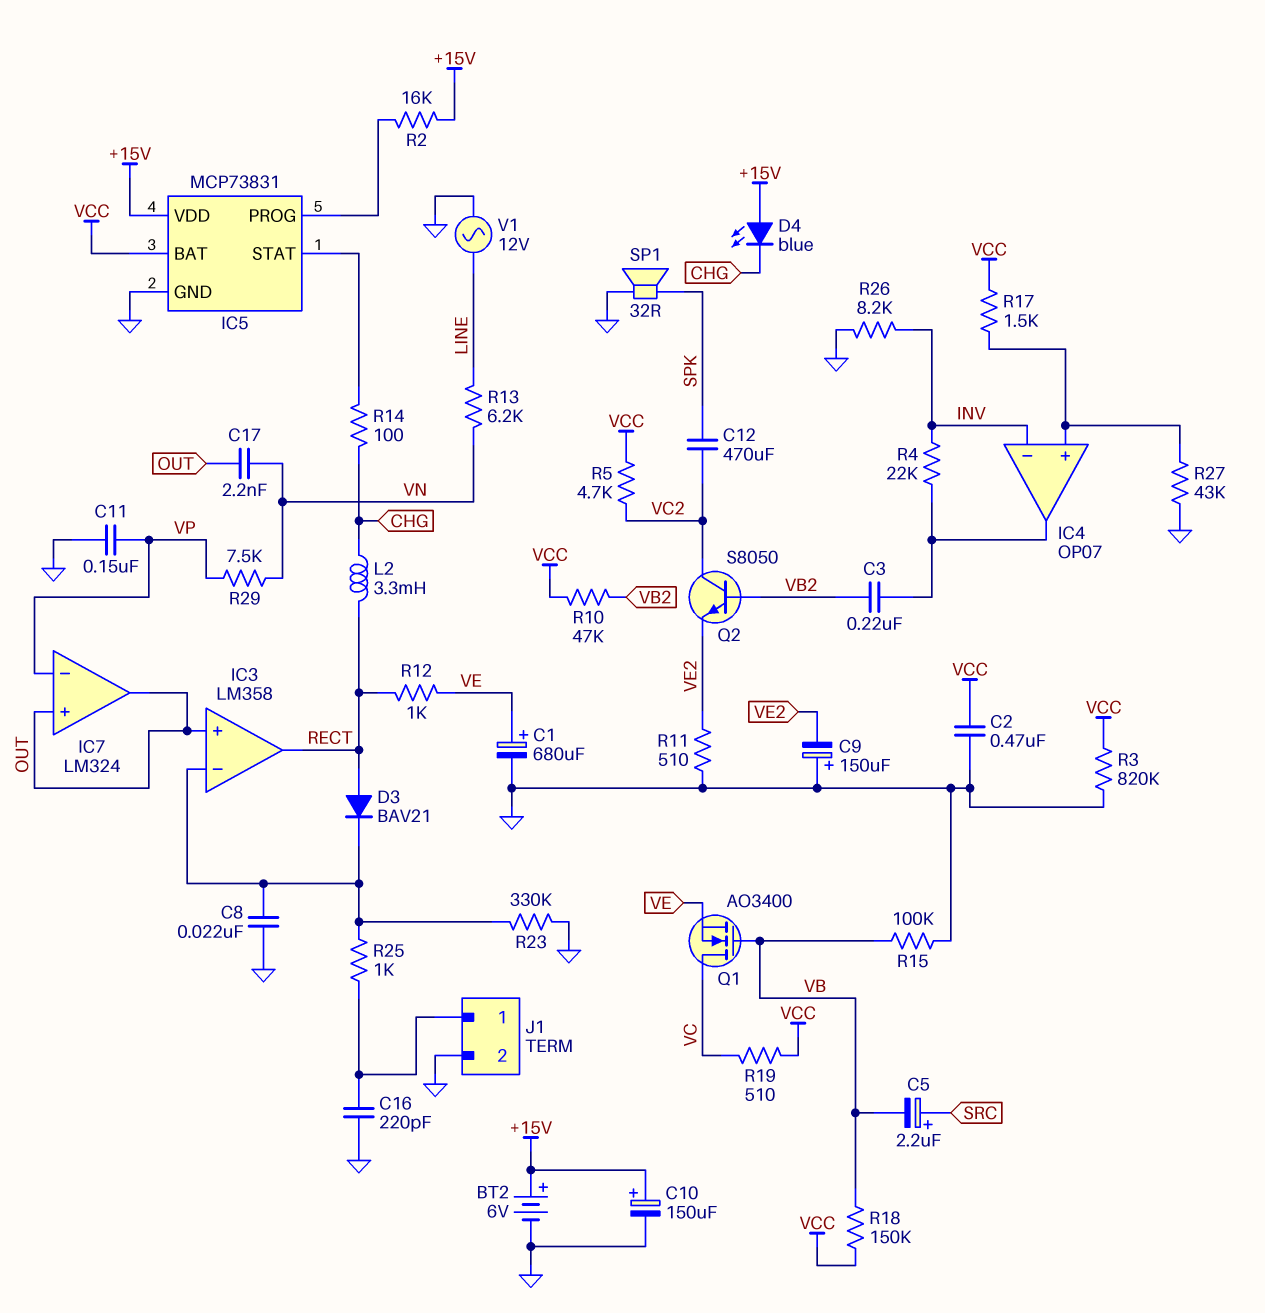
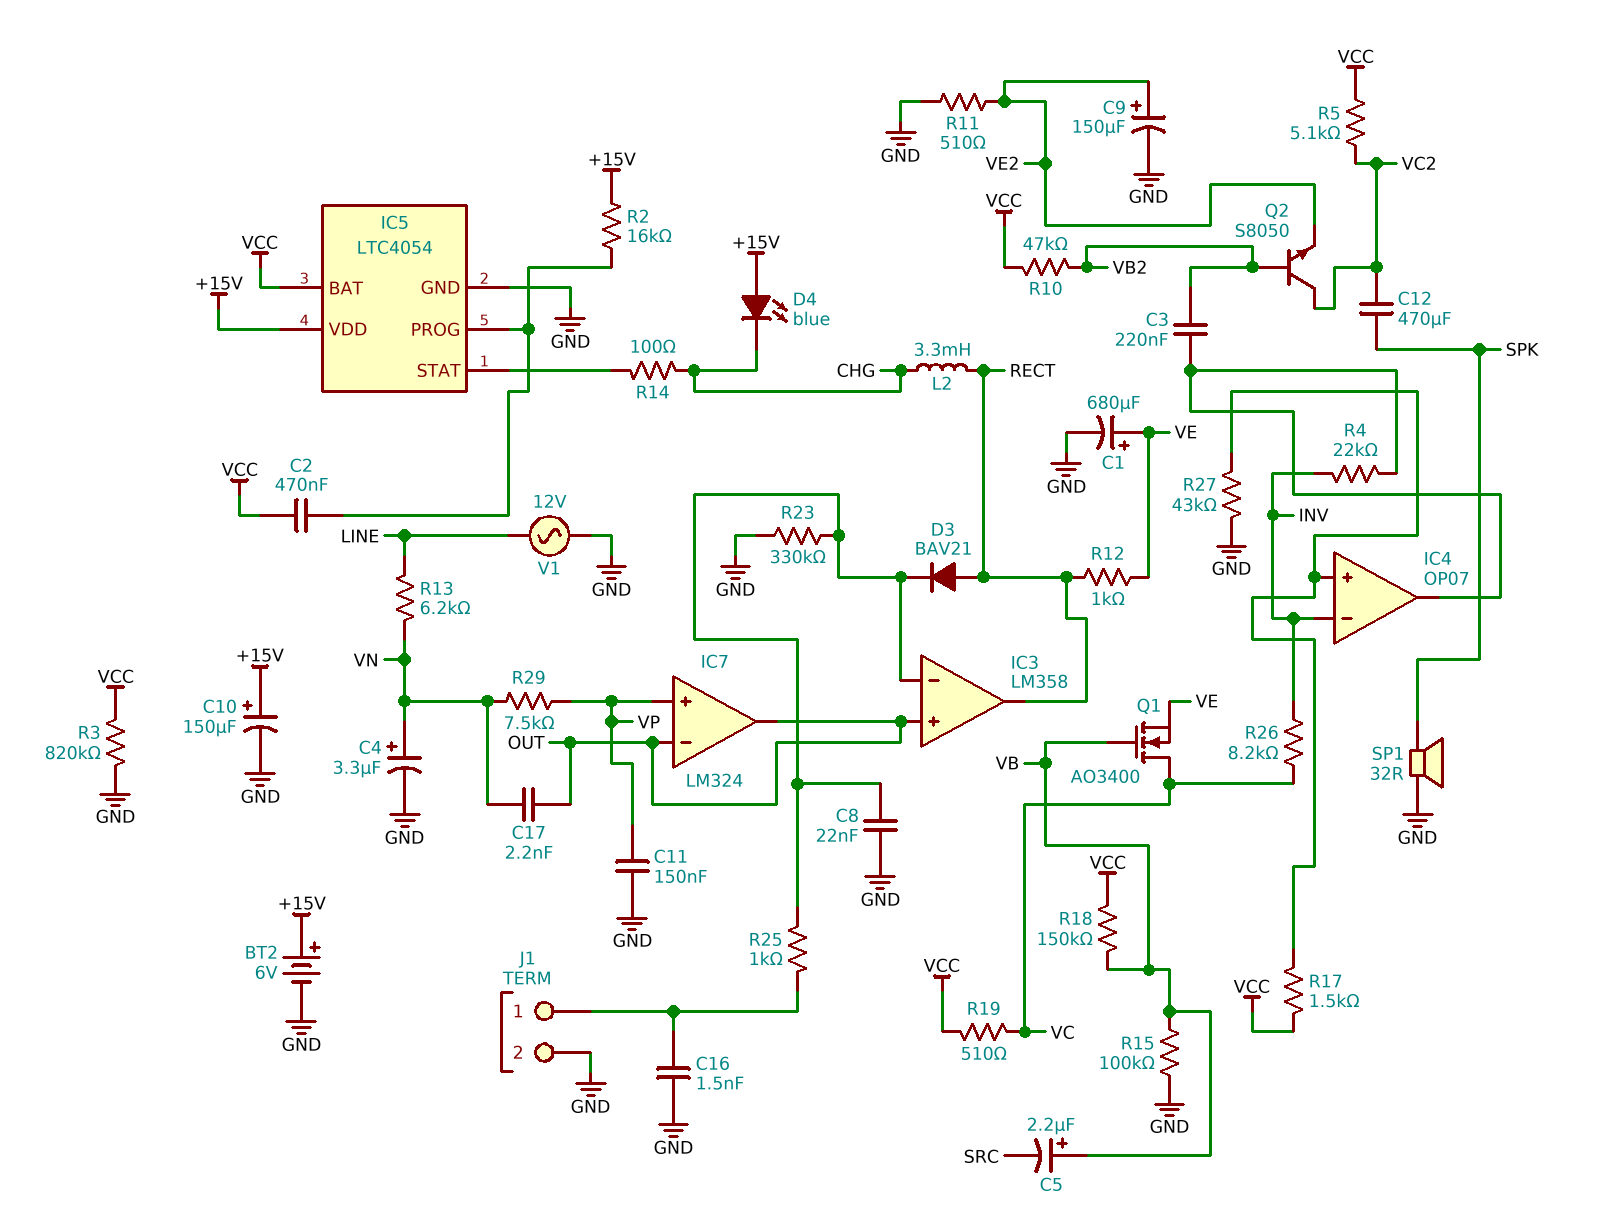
C2: 470nF (GND, VCC) -> 470nF (IC5/PROG, VCC)
C4: none -> 3.3uF (plus VN, minus GND)
C5: 2.2uF (plus SRC, minus VB) -> 2.2uF (plus VB, minus SRC)
C9: 150uF (plus GND, minus VE2) -> 150uF (plus VE2, minus GND)
C16: 220pF (GND, J1/1) -> 1.5nF (GND, J1/1)
IC5: MCP73831 -> LTC4054
IC7 pin in+: OUT -> VP
IC7 pin in-: VP -> OUT
R5: 4.7k (VC2, VCC) -> 5.1k (VC2, VCC)
R26: 8.2k (GND, INV) -> 8.2k (INV, VC)

